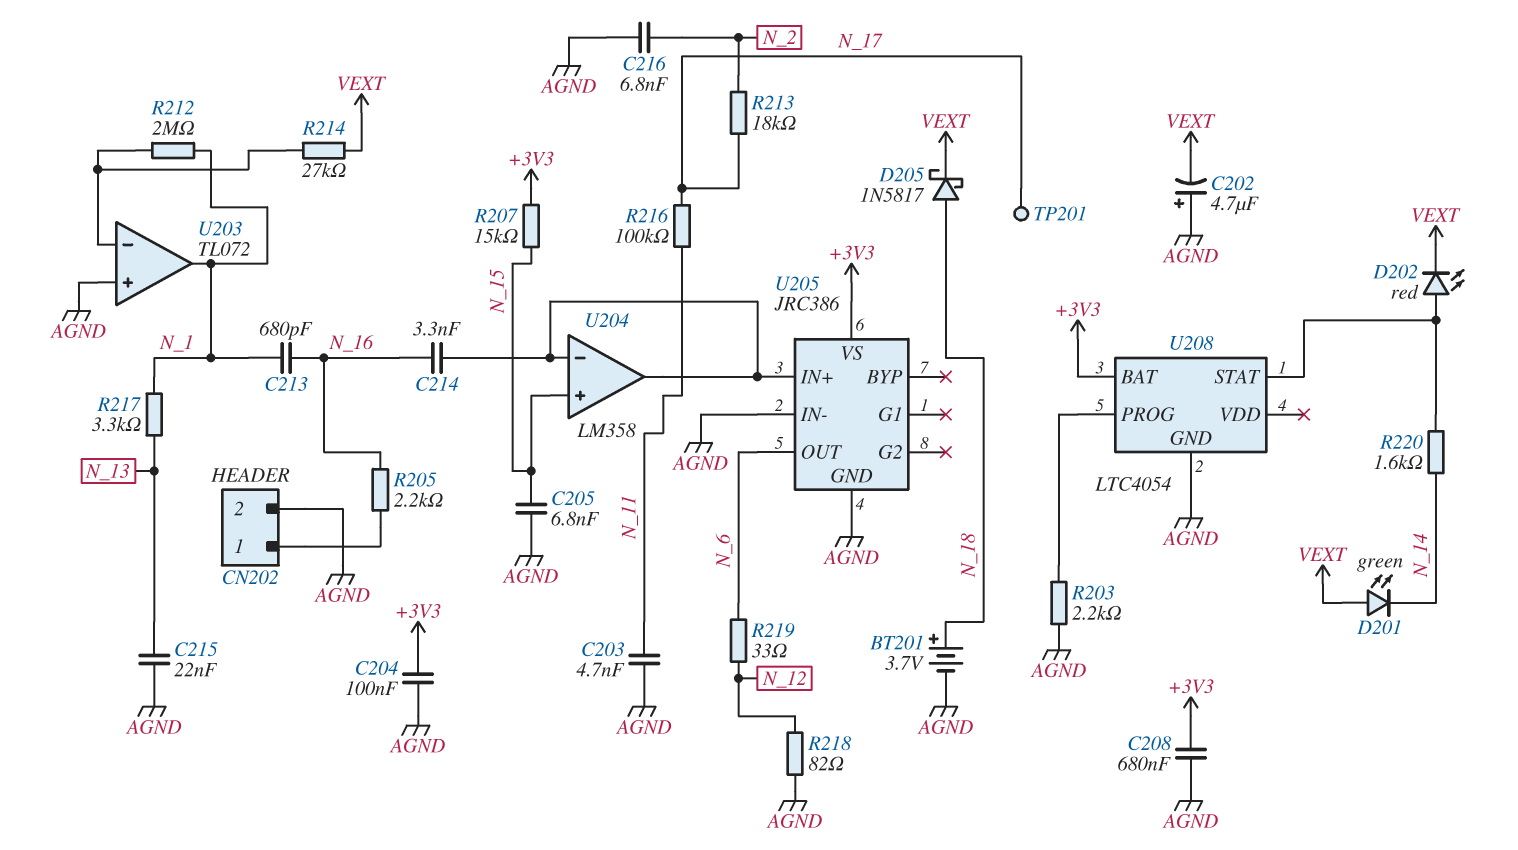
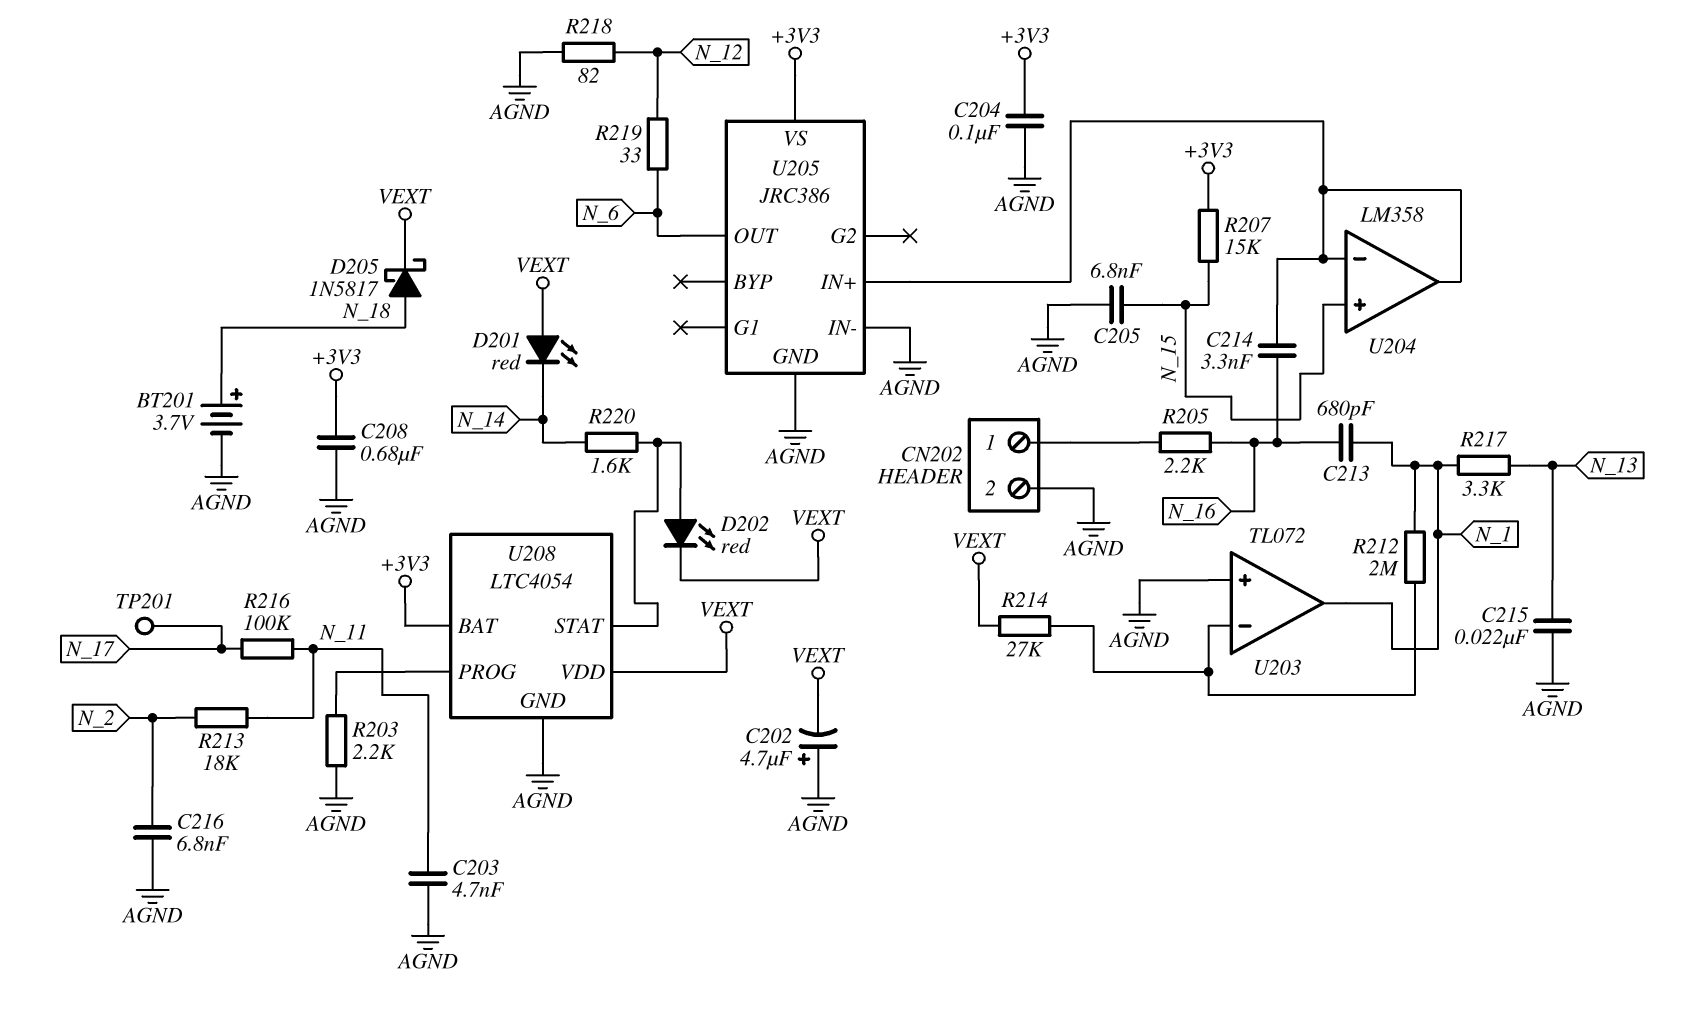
D201: LED green (A VEXT, K N_14) -> LED red (A VEXT, K N_14)
R213: 18k (N_2, N_17) -> 18k (N_2, N_11)
U208 pin VDD: none -> VEXT

